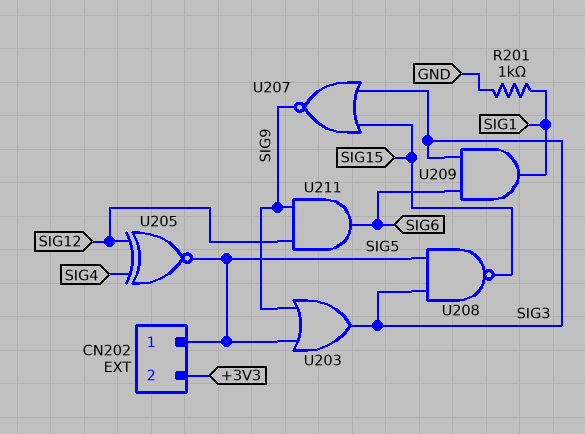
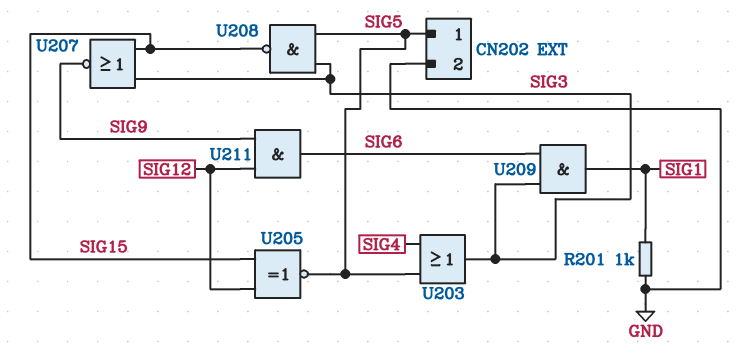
CN202 pin 2: +3V3 -> GND
U203: OR (in SIG5, in SIG9, out SIG3) -> OR (in SIG4, in SIG5, out SIG3)
U205: XNOR (in SIG4, in SIG12, out SIG5) -> XNOR (in SIG12, in SIG15, out SIG5)

